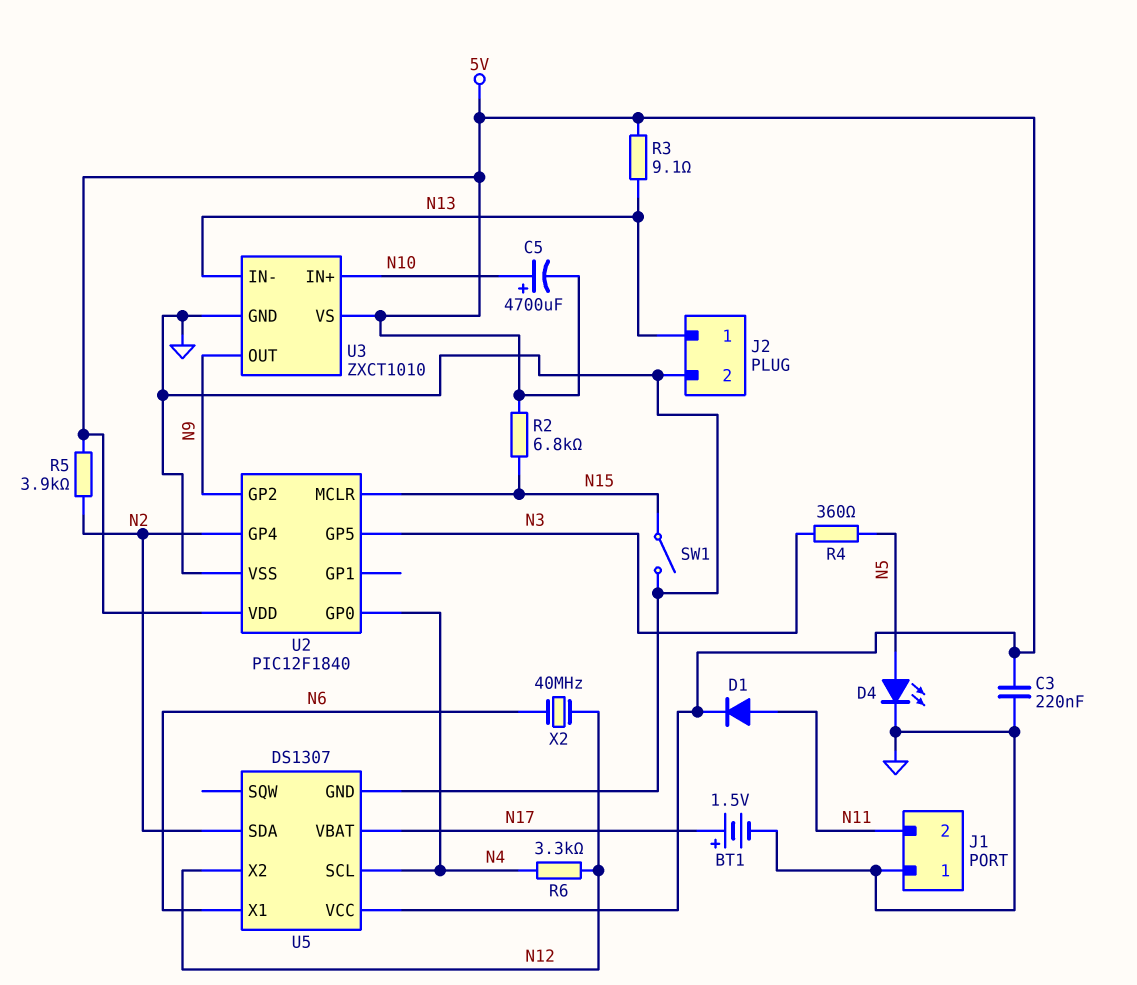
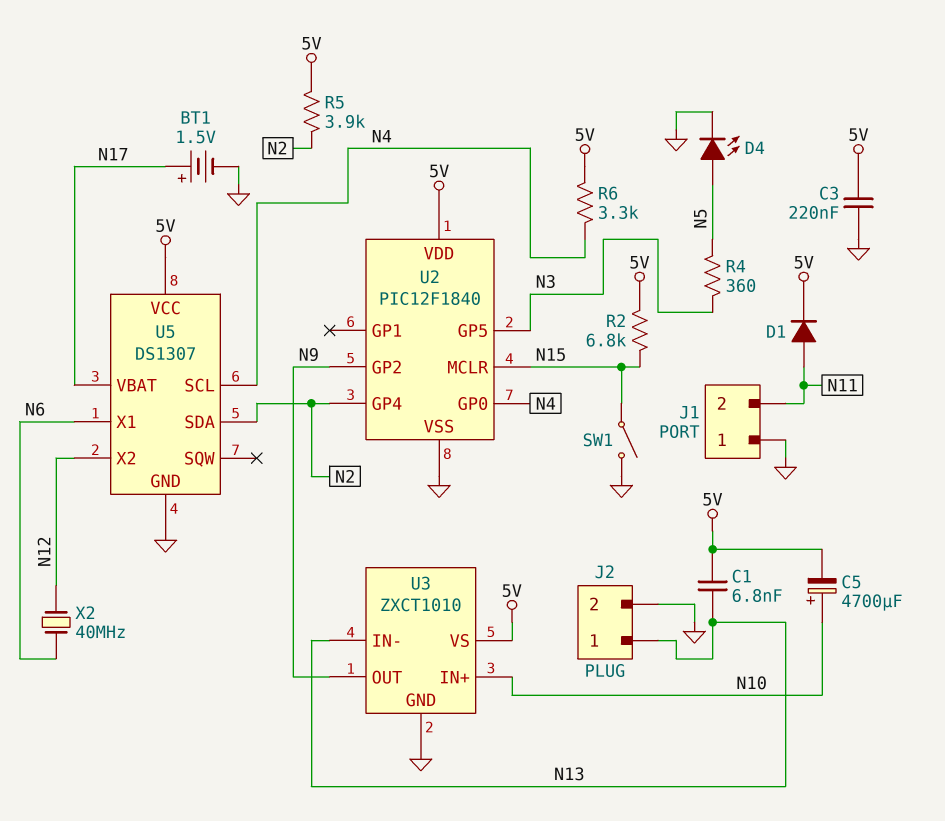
C1: none -> 6.8nF (5V, N13)
R3: 9.1 (5V, N13) -> none
R6: 3.3k (N4, N12) -> 3.3k (5V, N4)

